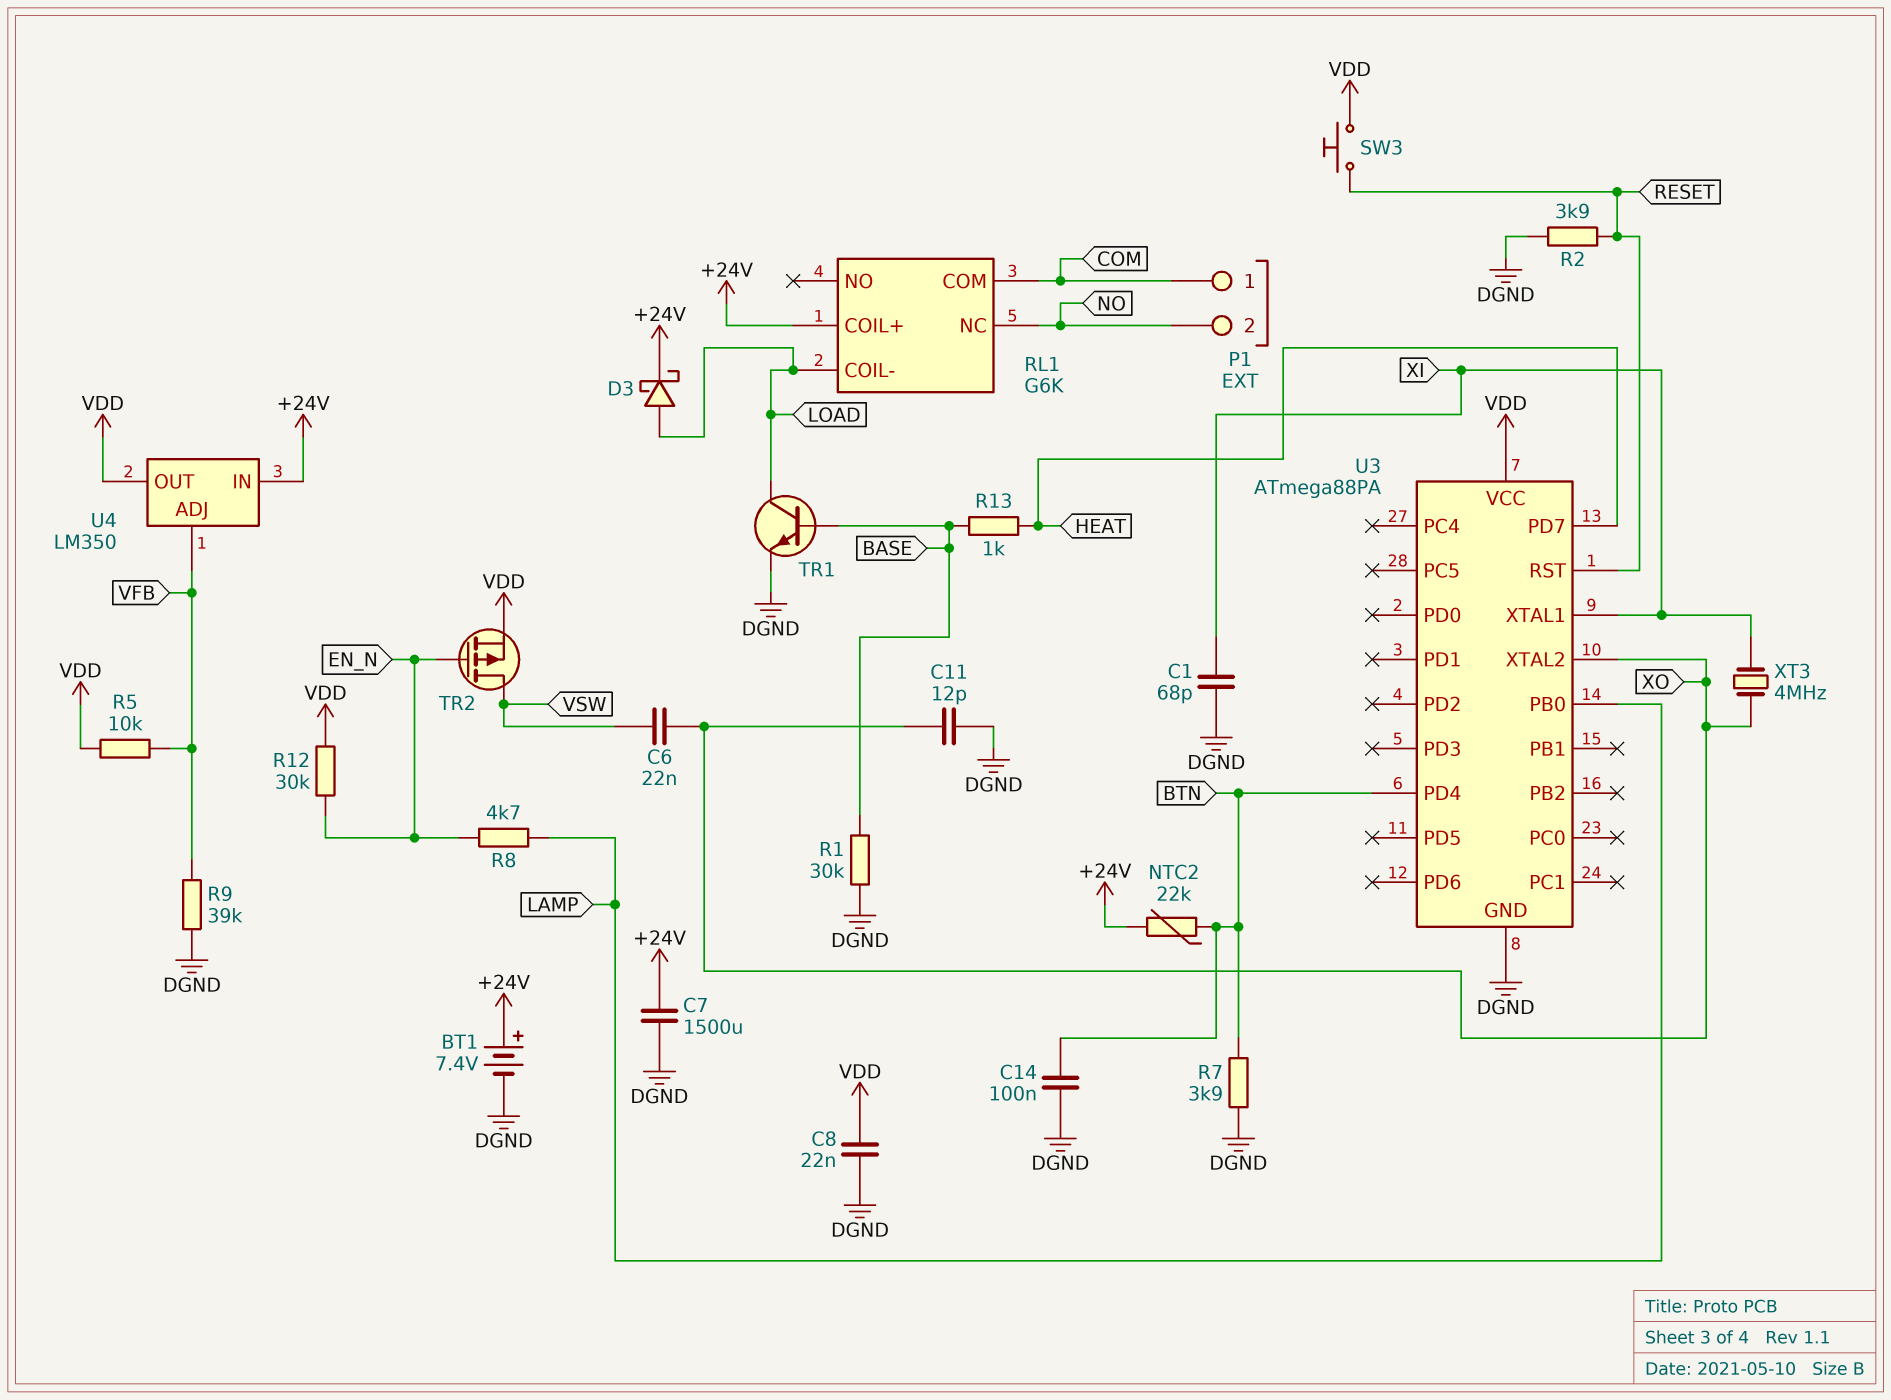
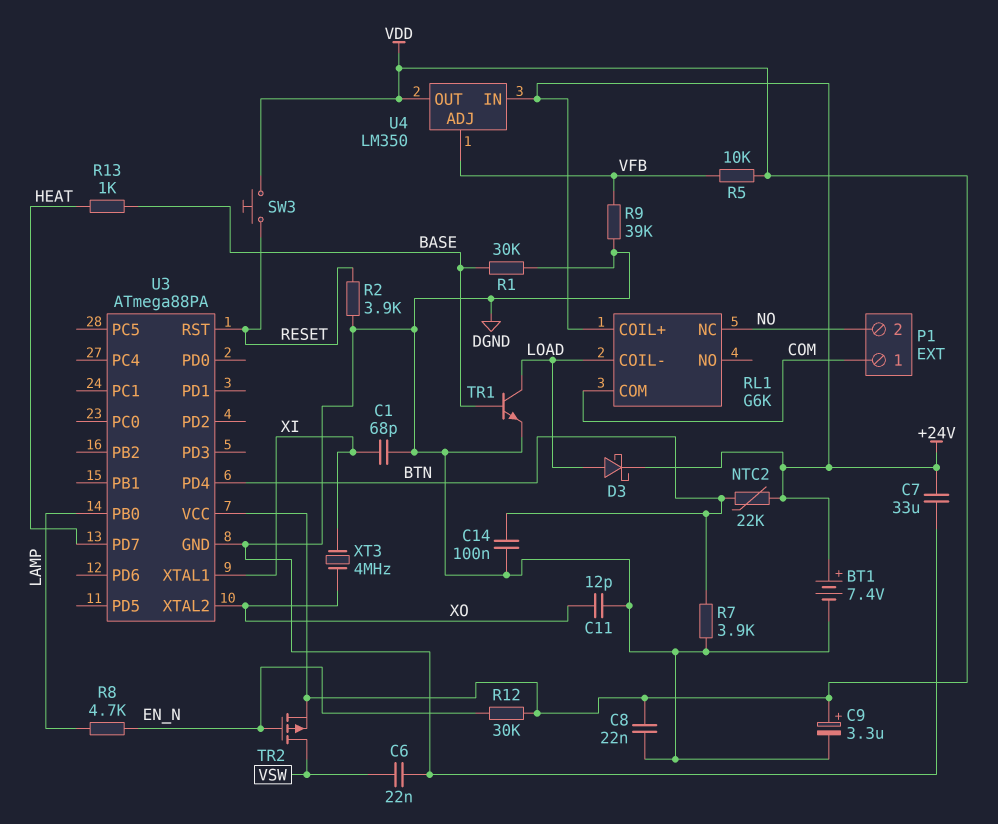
C6: 22nF (VSW, XO) -> 22nF (DGND, VSW)
C7: 1500uF (+24V, DGND) -> 33uF (+24V, DGND)
C9: none -> 3.3uF (plus VDD, minus DGND)

